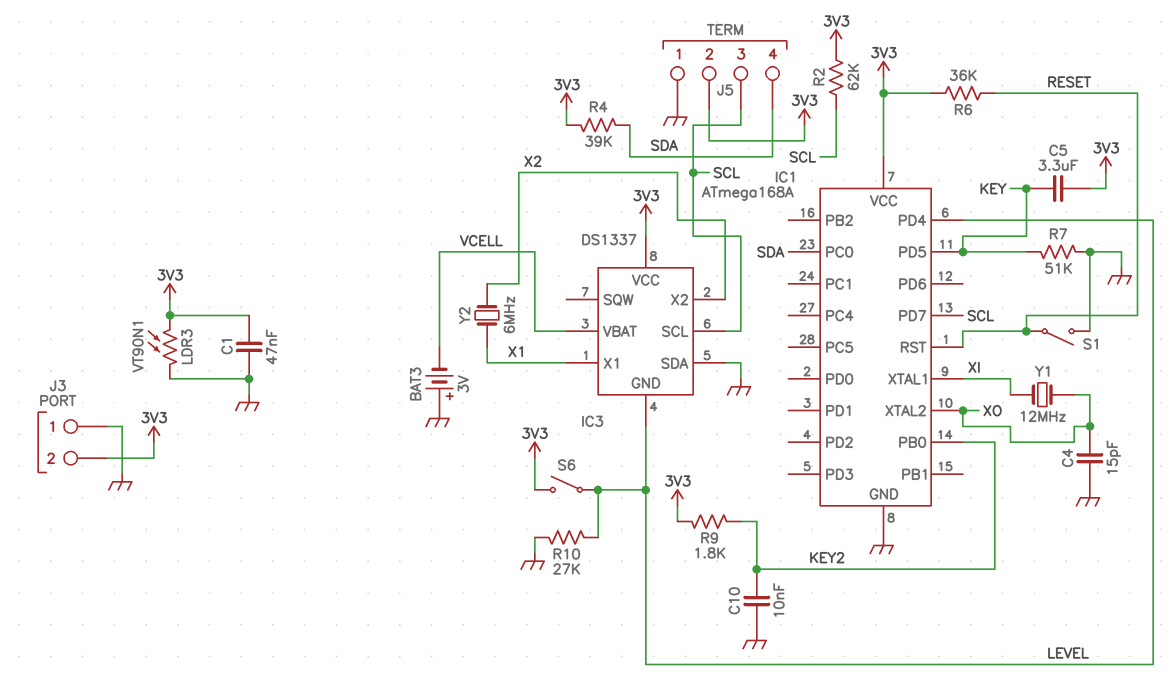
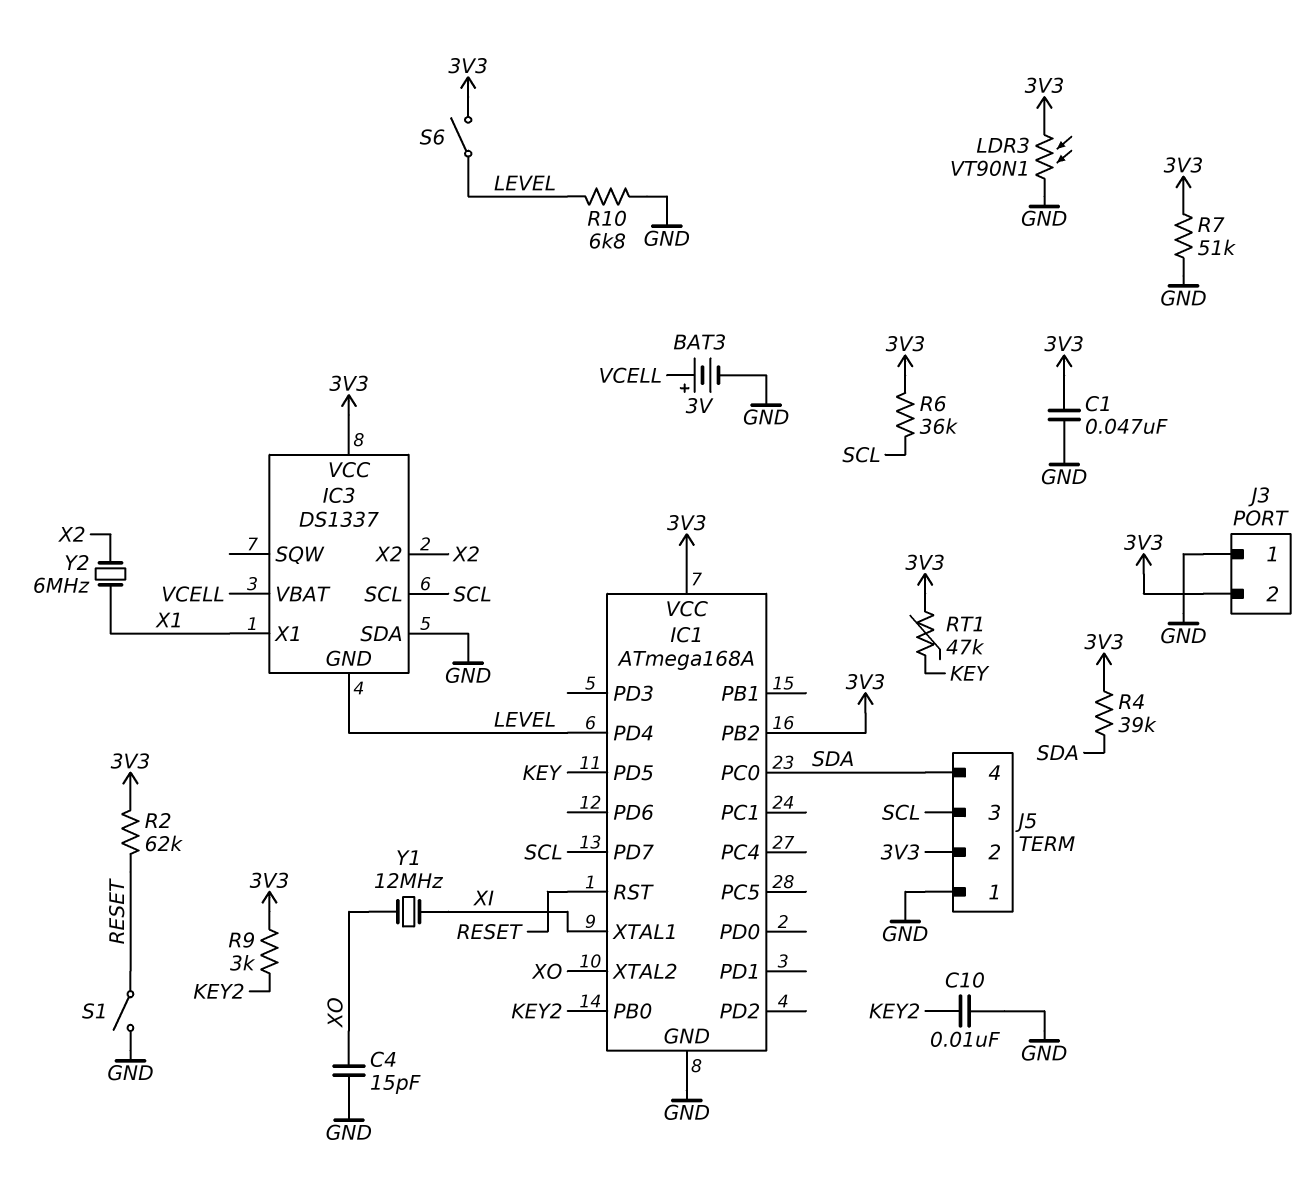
BAT3: 3V (plus GND, minus VCELL) -> 3V (plus VCELL, minus GND)
C5: 3.3uF (3V3, KEY) -> none
IC1 pin PB2: none -> 3V3
R2: 62k (3V3, SCL) -> 62k (3V3, RESET)
R6: 36k (3V3, RESET) -> 36k (3V3, SCL)
R7: 51k (GND, KEY) -> 51k (3V3, GND)
R9: 1.8k (3V3, KEY2) -> 3k (3V3, KEY2)
R10: 27k (GND, LEVEL) -> 6.8k (GND, LEVEL)
RT1: none -> 47k (3V3, KEY)

